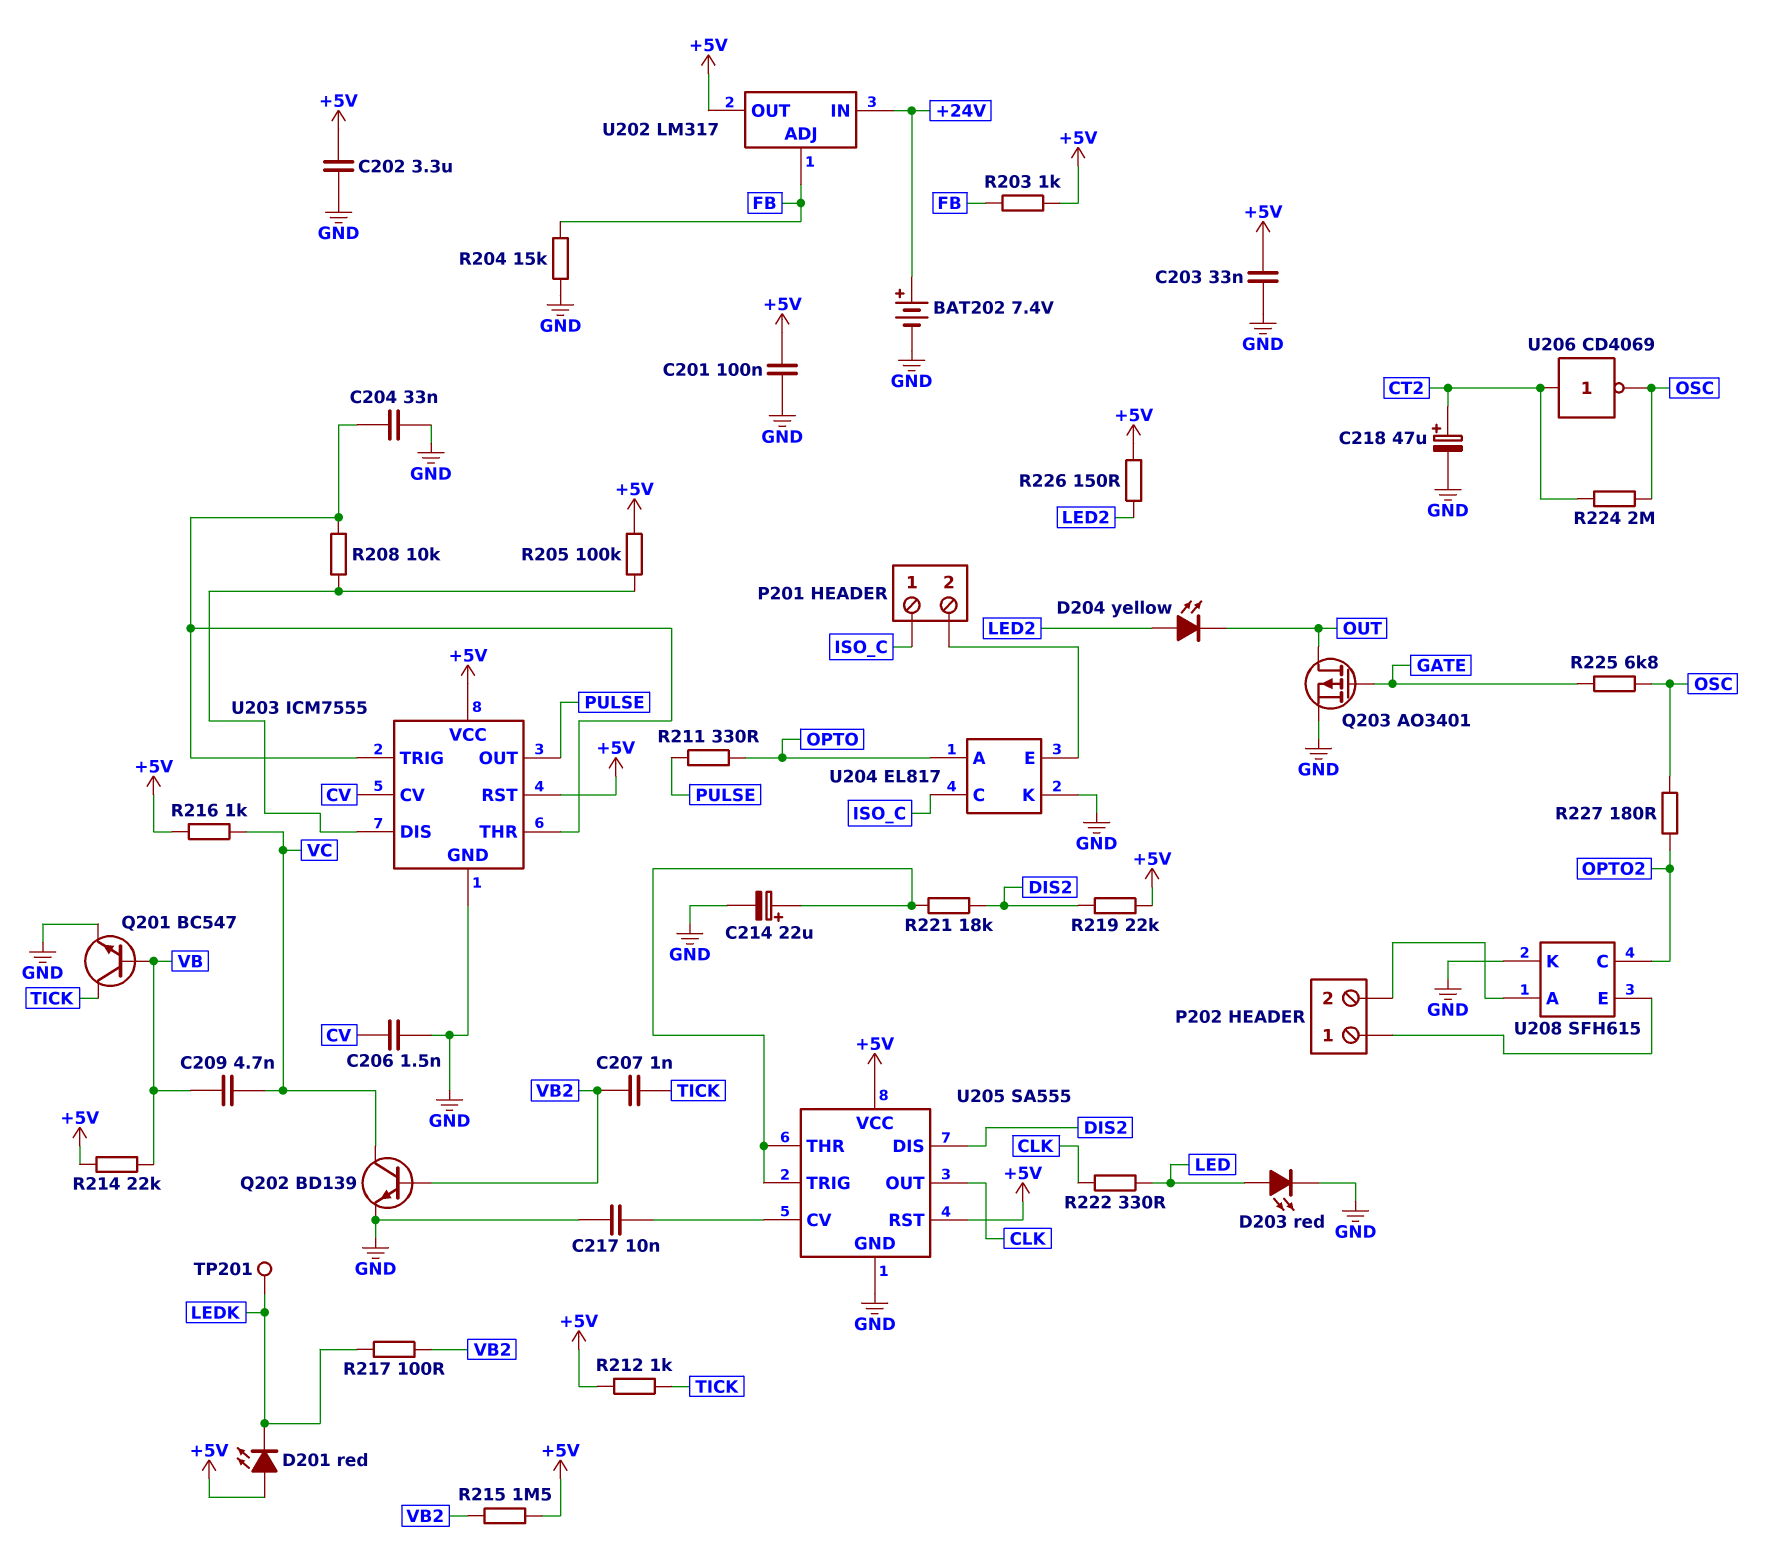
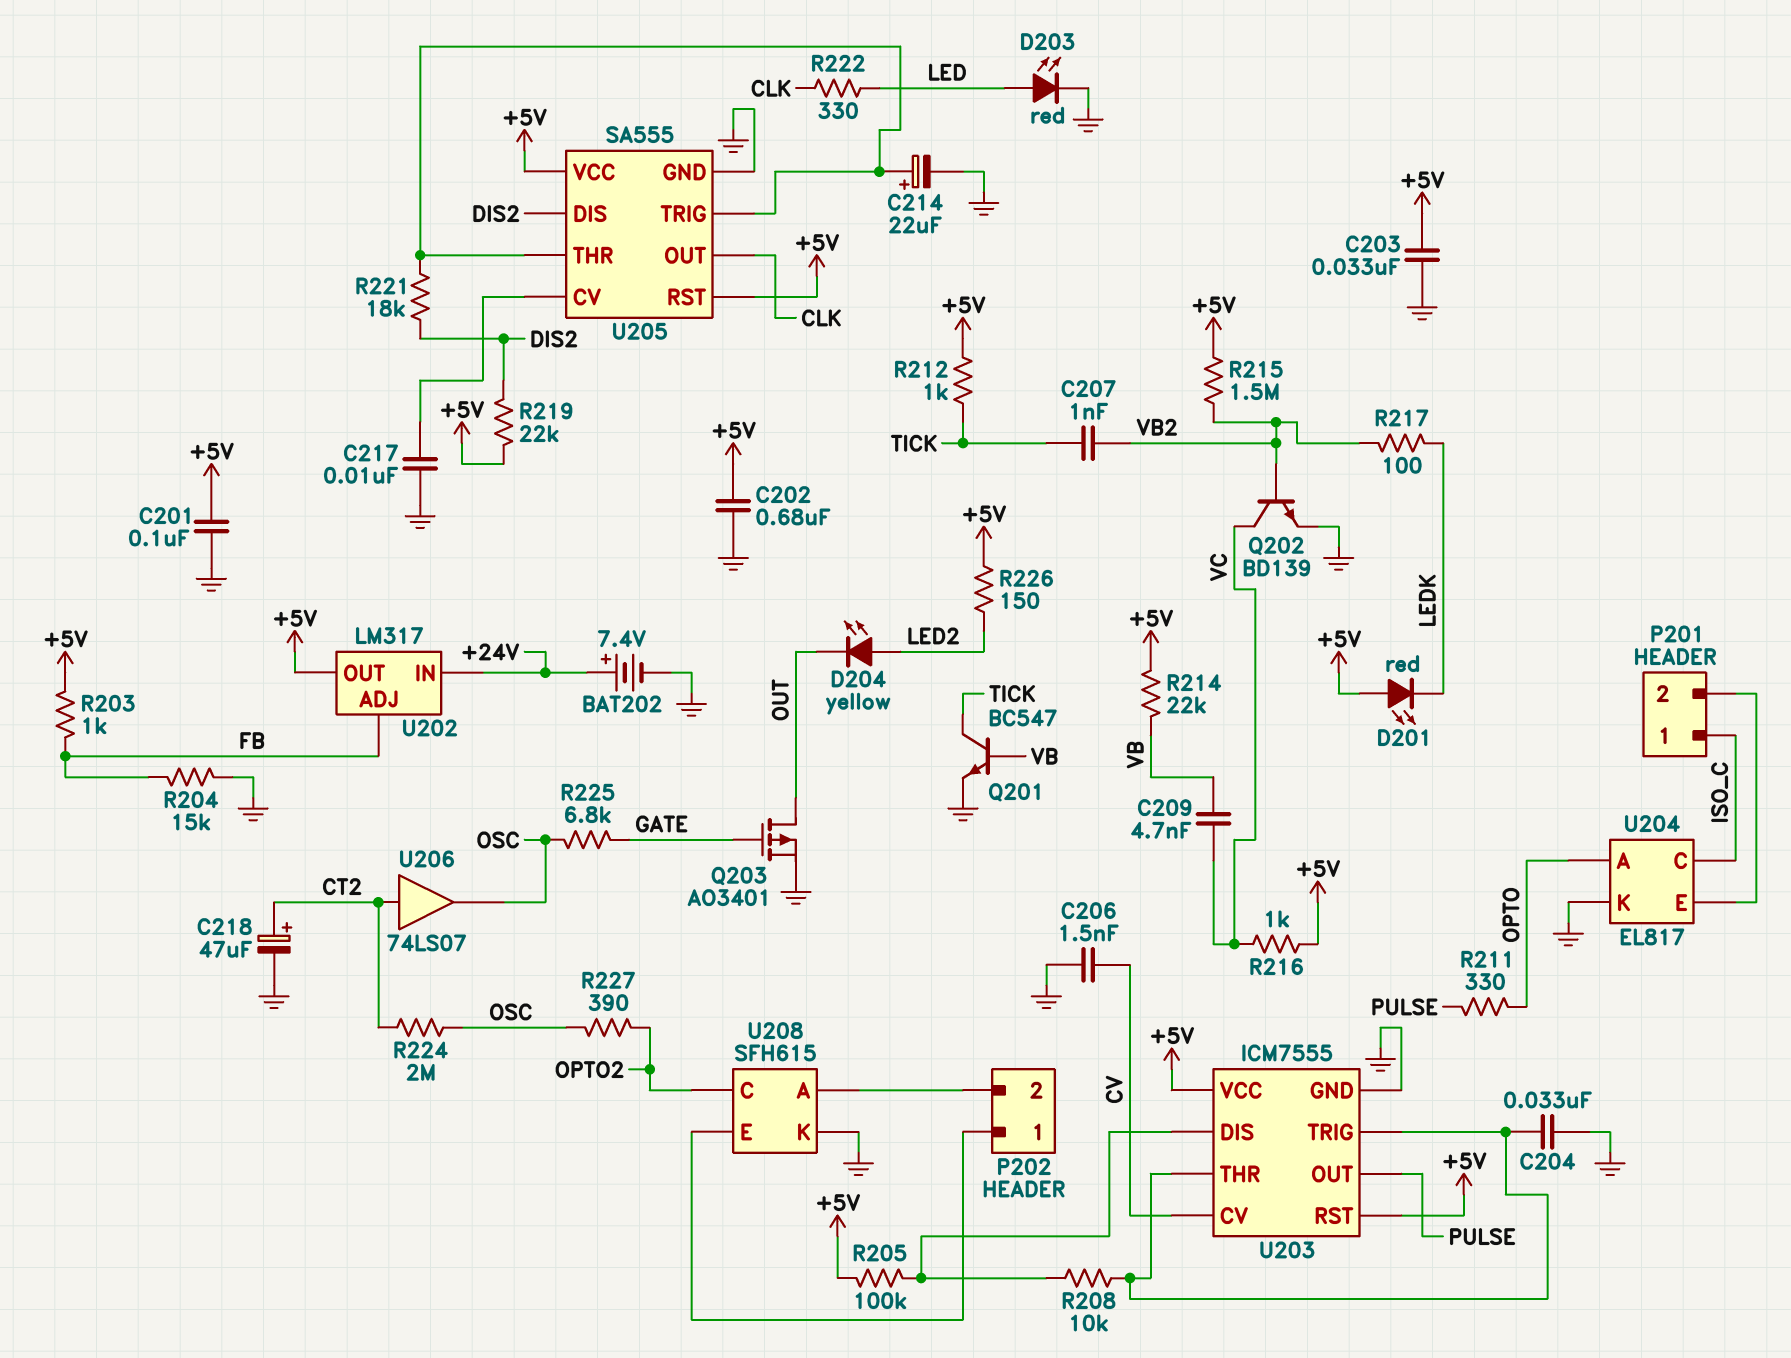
C202: 3.3uF (+5V, GND) -> 680nF (+5V, GND)
R227: 180 (OPTO2, OSC) -> 390 (OPTO2, OSC)
TP201: test point (LEDK) -> none
U206: NOT CD4069 (in CT2, out OSC) -> buffer 74LS07 (in CT2, out OSC)

